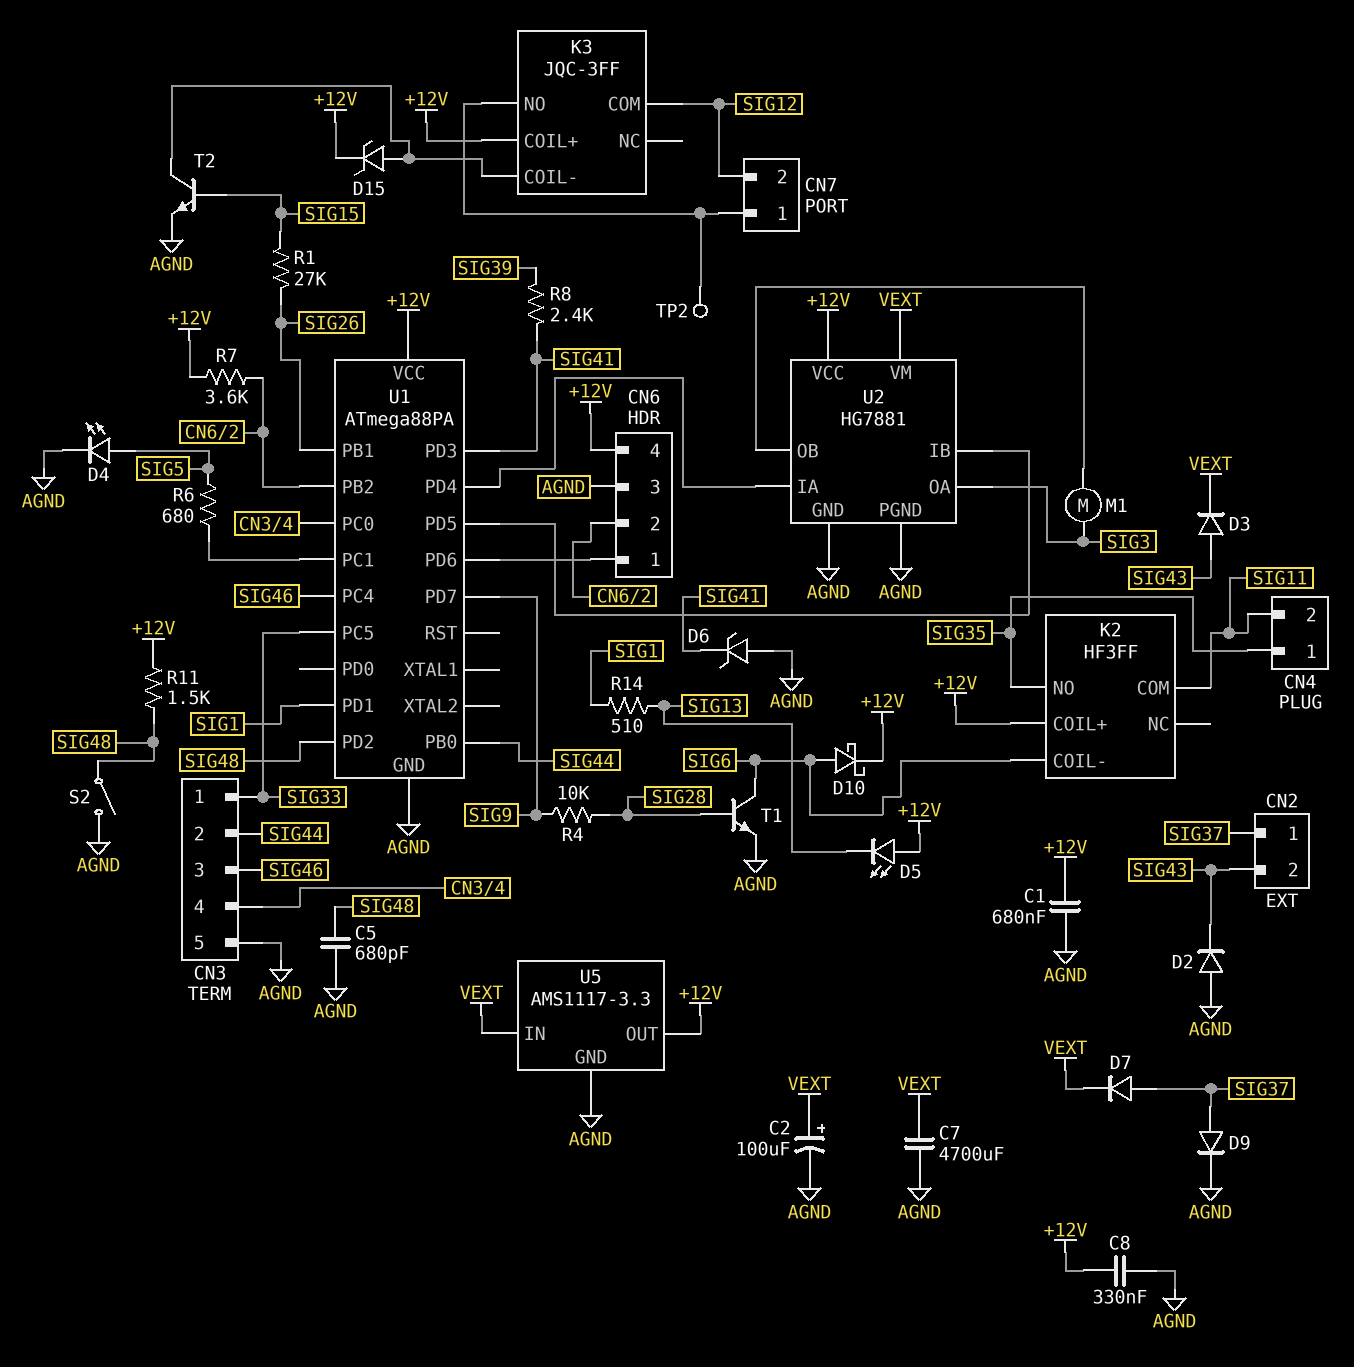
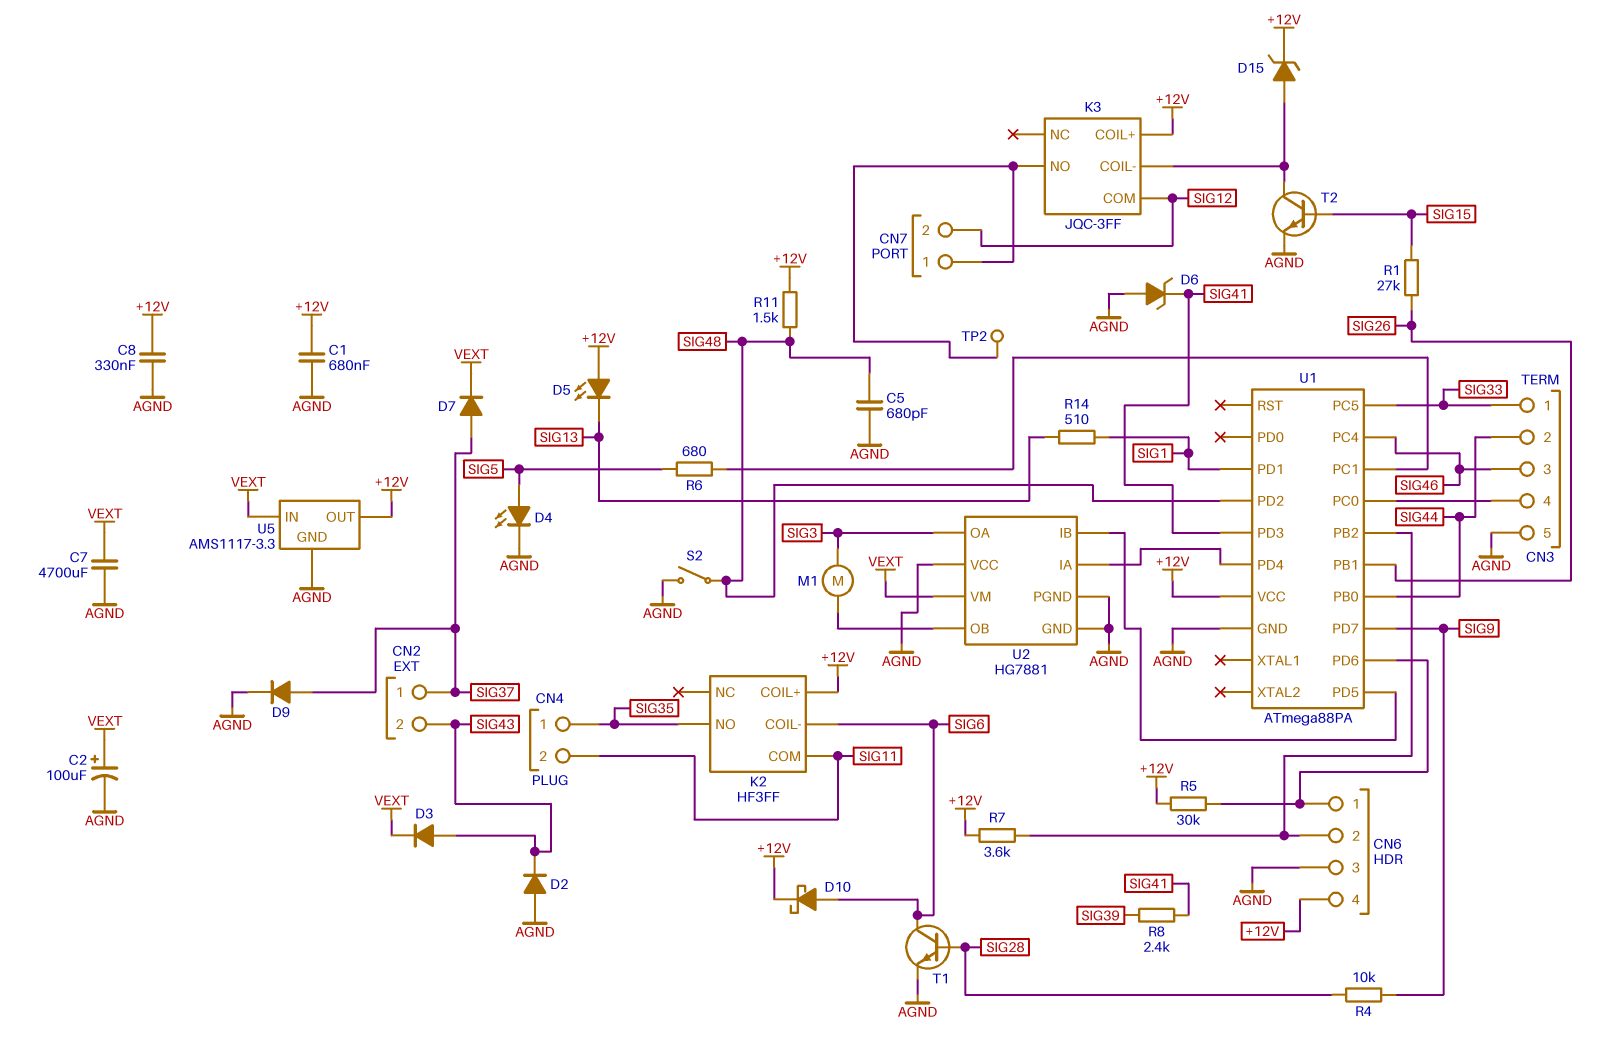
R5: none -> 30k (+12V, CN6/1)
U2 pin VCC: +12V -> AGND

